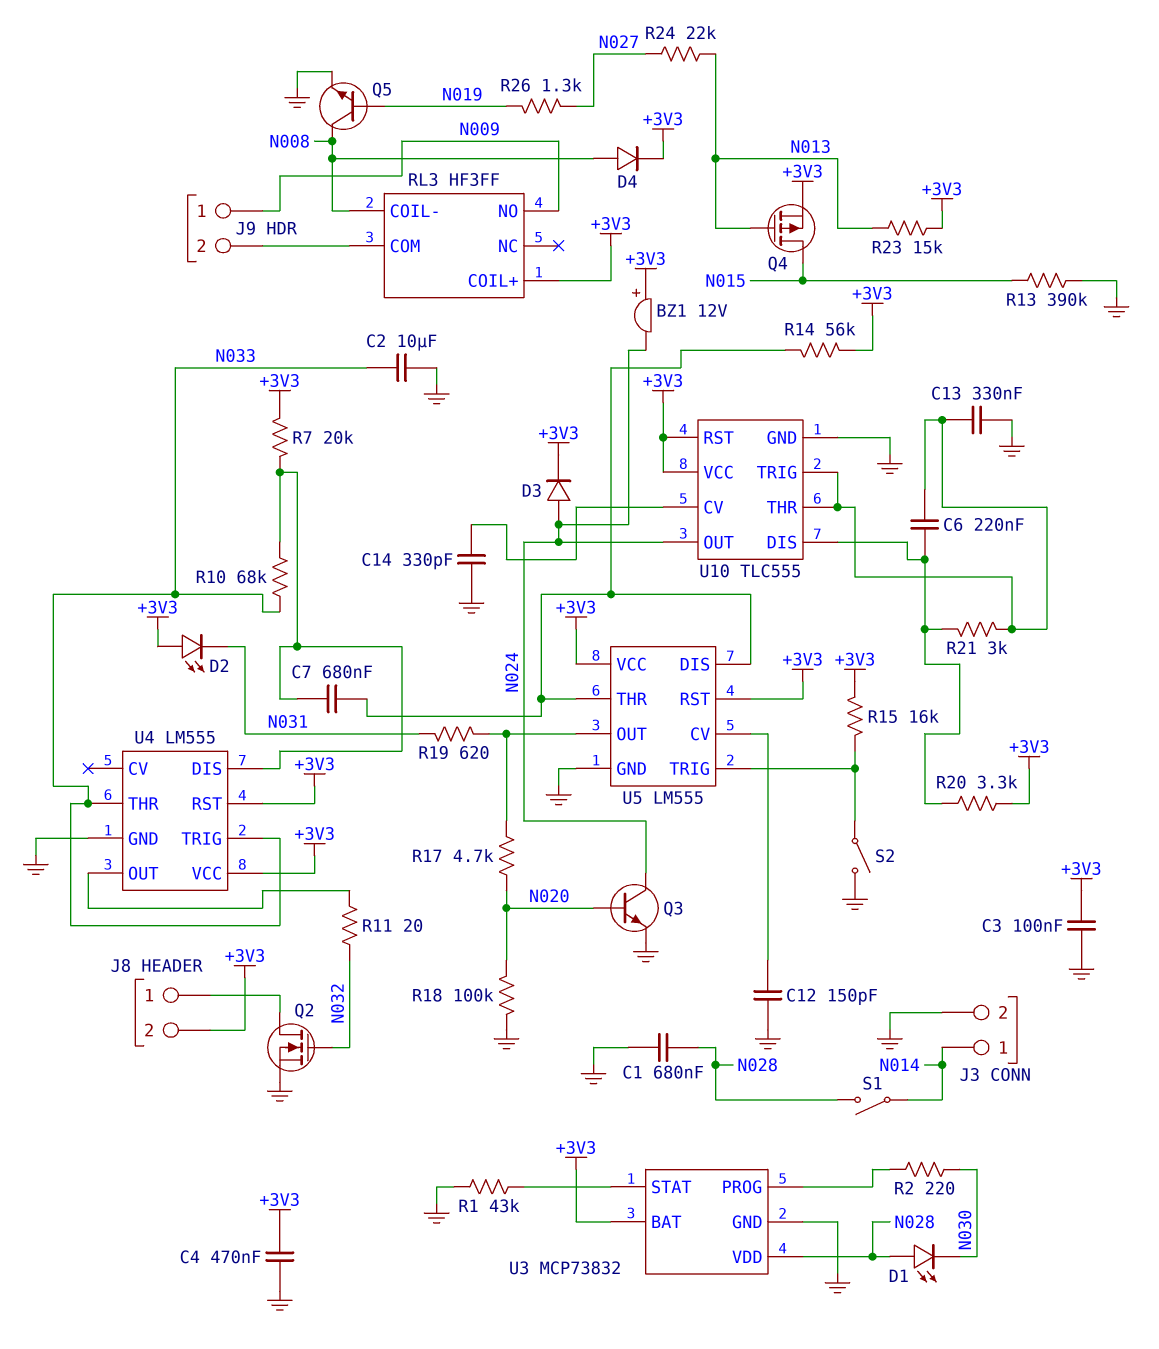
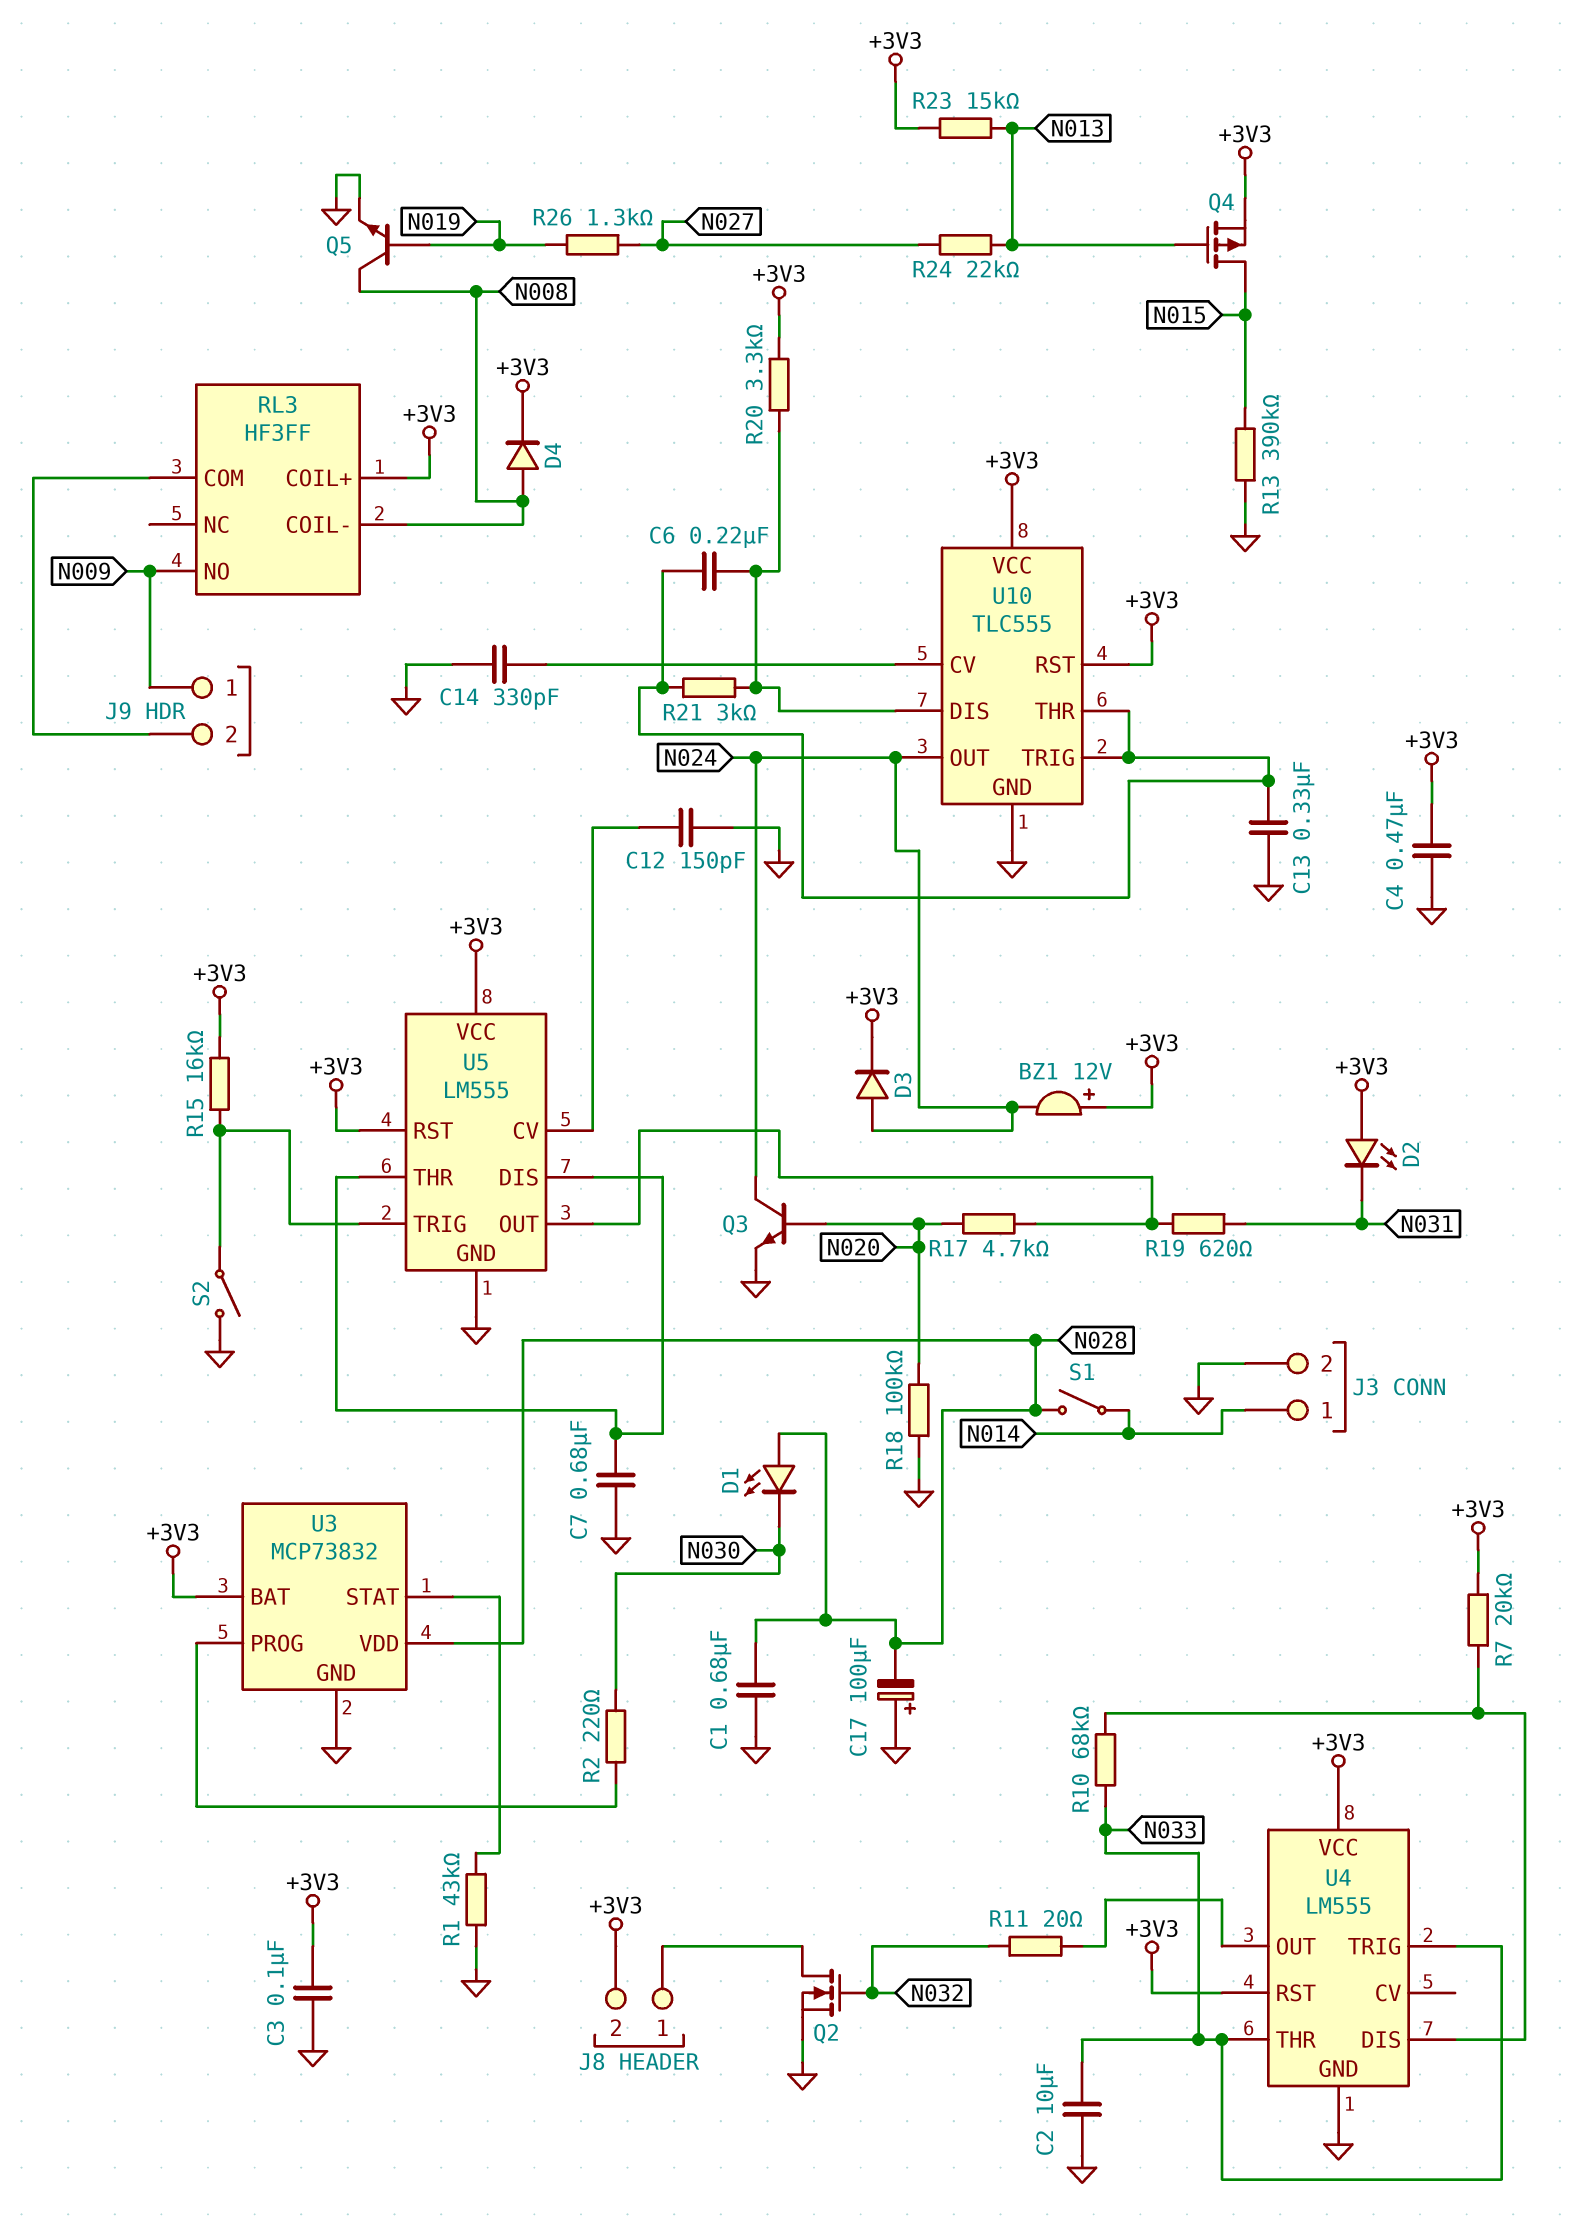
C7: 680nF (U4/DIS, U5/DIS) -> 680nF (GND, U5/DIS)
C17: none -> 100uF (plus GND, minus N028)
R14: 56k (+3V3, U5/DIS) -> none

